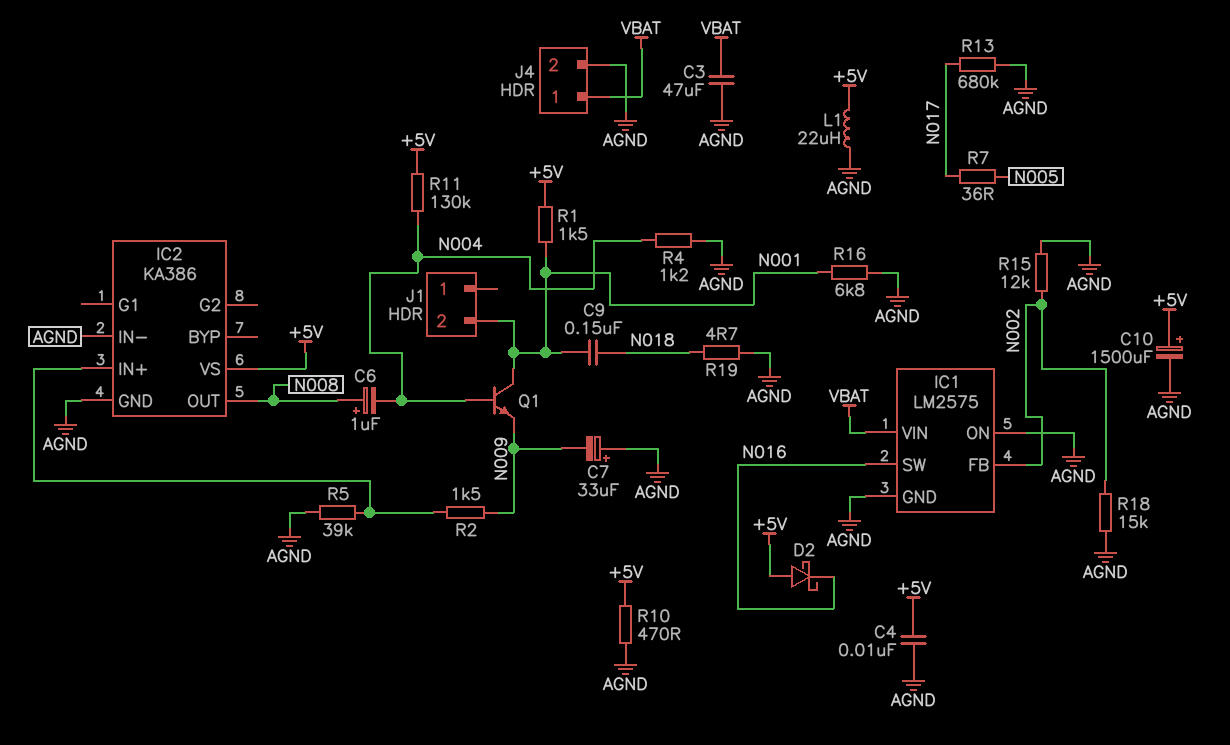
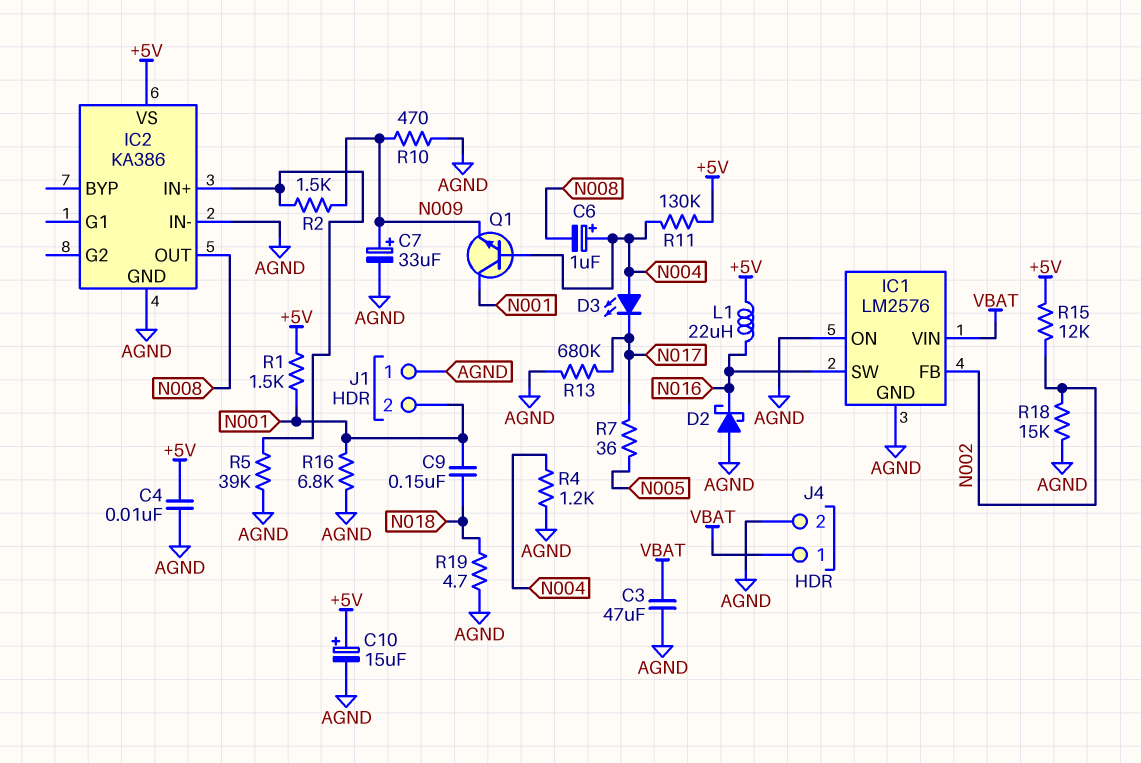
C6: 1uF (plus N008, minus N004) -> 1uF (plus N004, minus N008)
C7: 33uF (plus AGND, minus N009) -> 33uF (plus N009, minus AGND)
C10: 1500uF (plus +5V, minus AGND) -> 15uF (plus +5V, minus AGND)
D2: schottky (A +5V, K N016) -> schottky (A AGND, K N016)
D3: none -> LED (A N004, K N017)
IC1: LM2575 -> LM2576
J1 pin 1: none -> AGND
L1: 22uH (+5V, AGND) -> 22uH (+5V, N016)
R10: 470 (+5V, AGND) -> 470 (AGND, N009)
R15: 12k (AGND, N002) -> 12k (+5V, N002)

